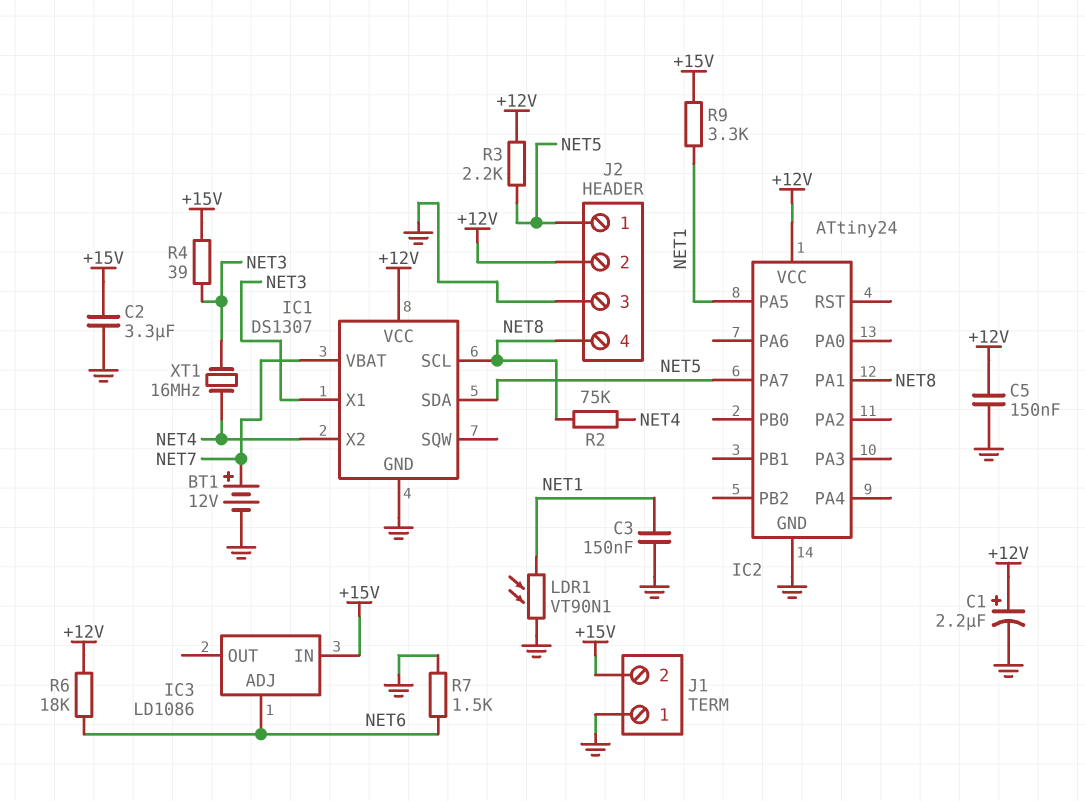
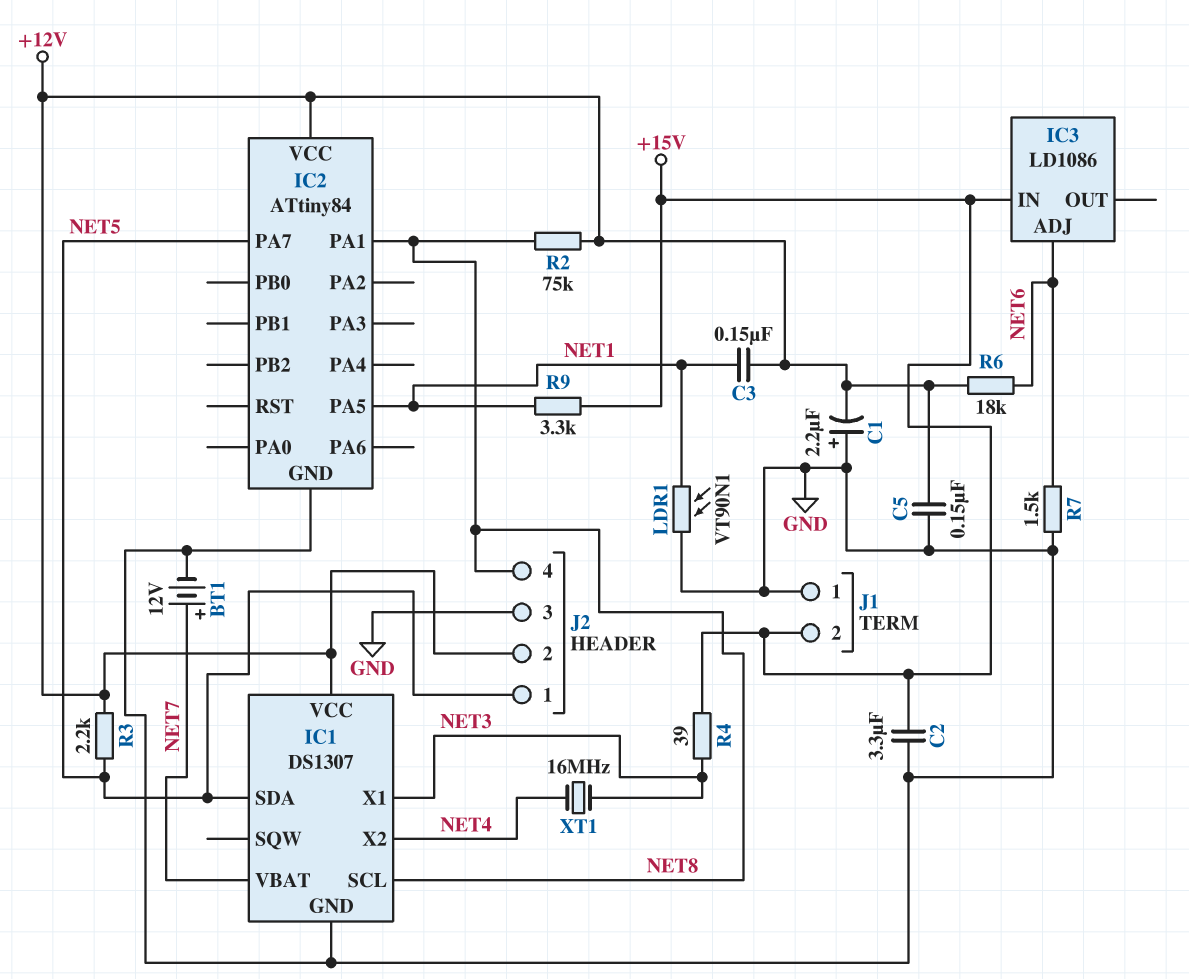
C1: 2.2uF (plus +12V, minus GND) -> 2.2uF (plus GND, minus +12V)
C3: 150nF (GND, NET1) -> 150nF (+12V, NET1)
IC2: ATtiny24 -> ATtiny84
R2: 75k (NET4, NET8) -> 75k (+12V, NET8)

